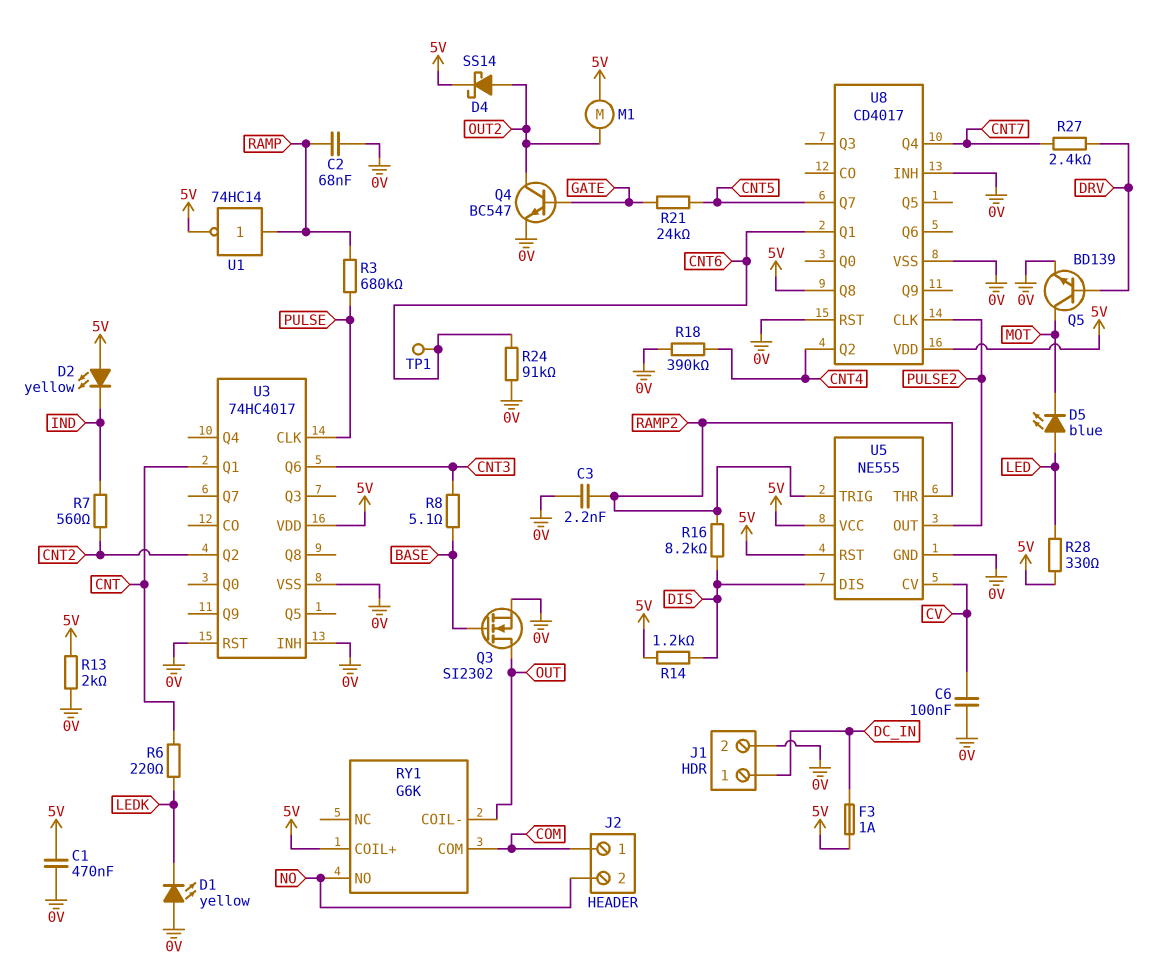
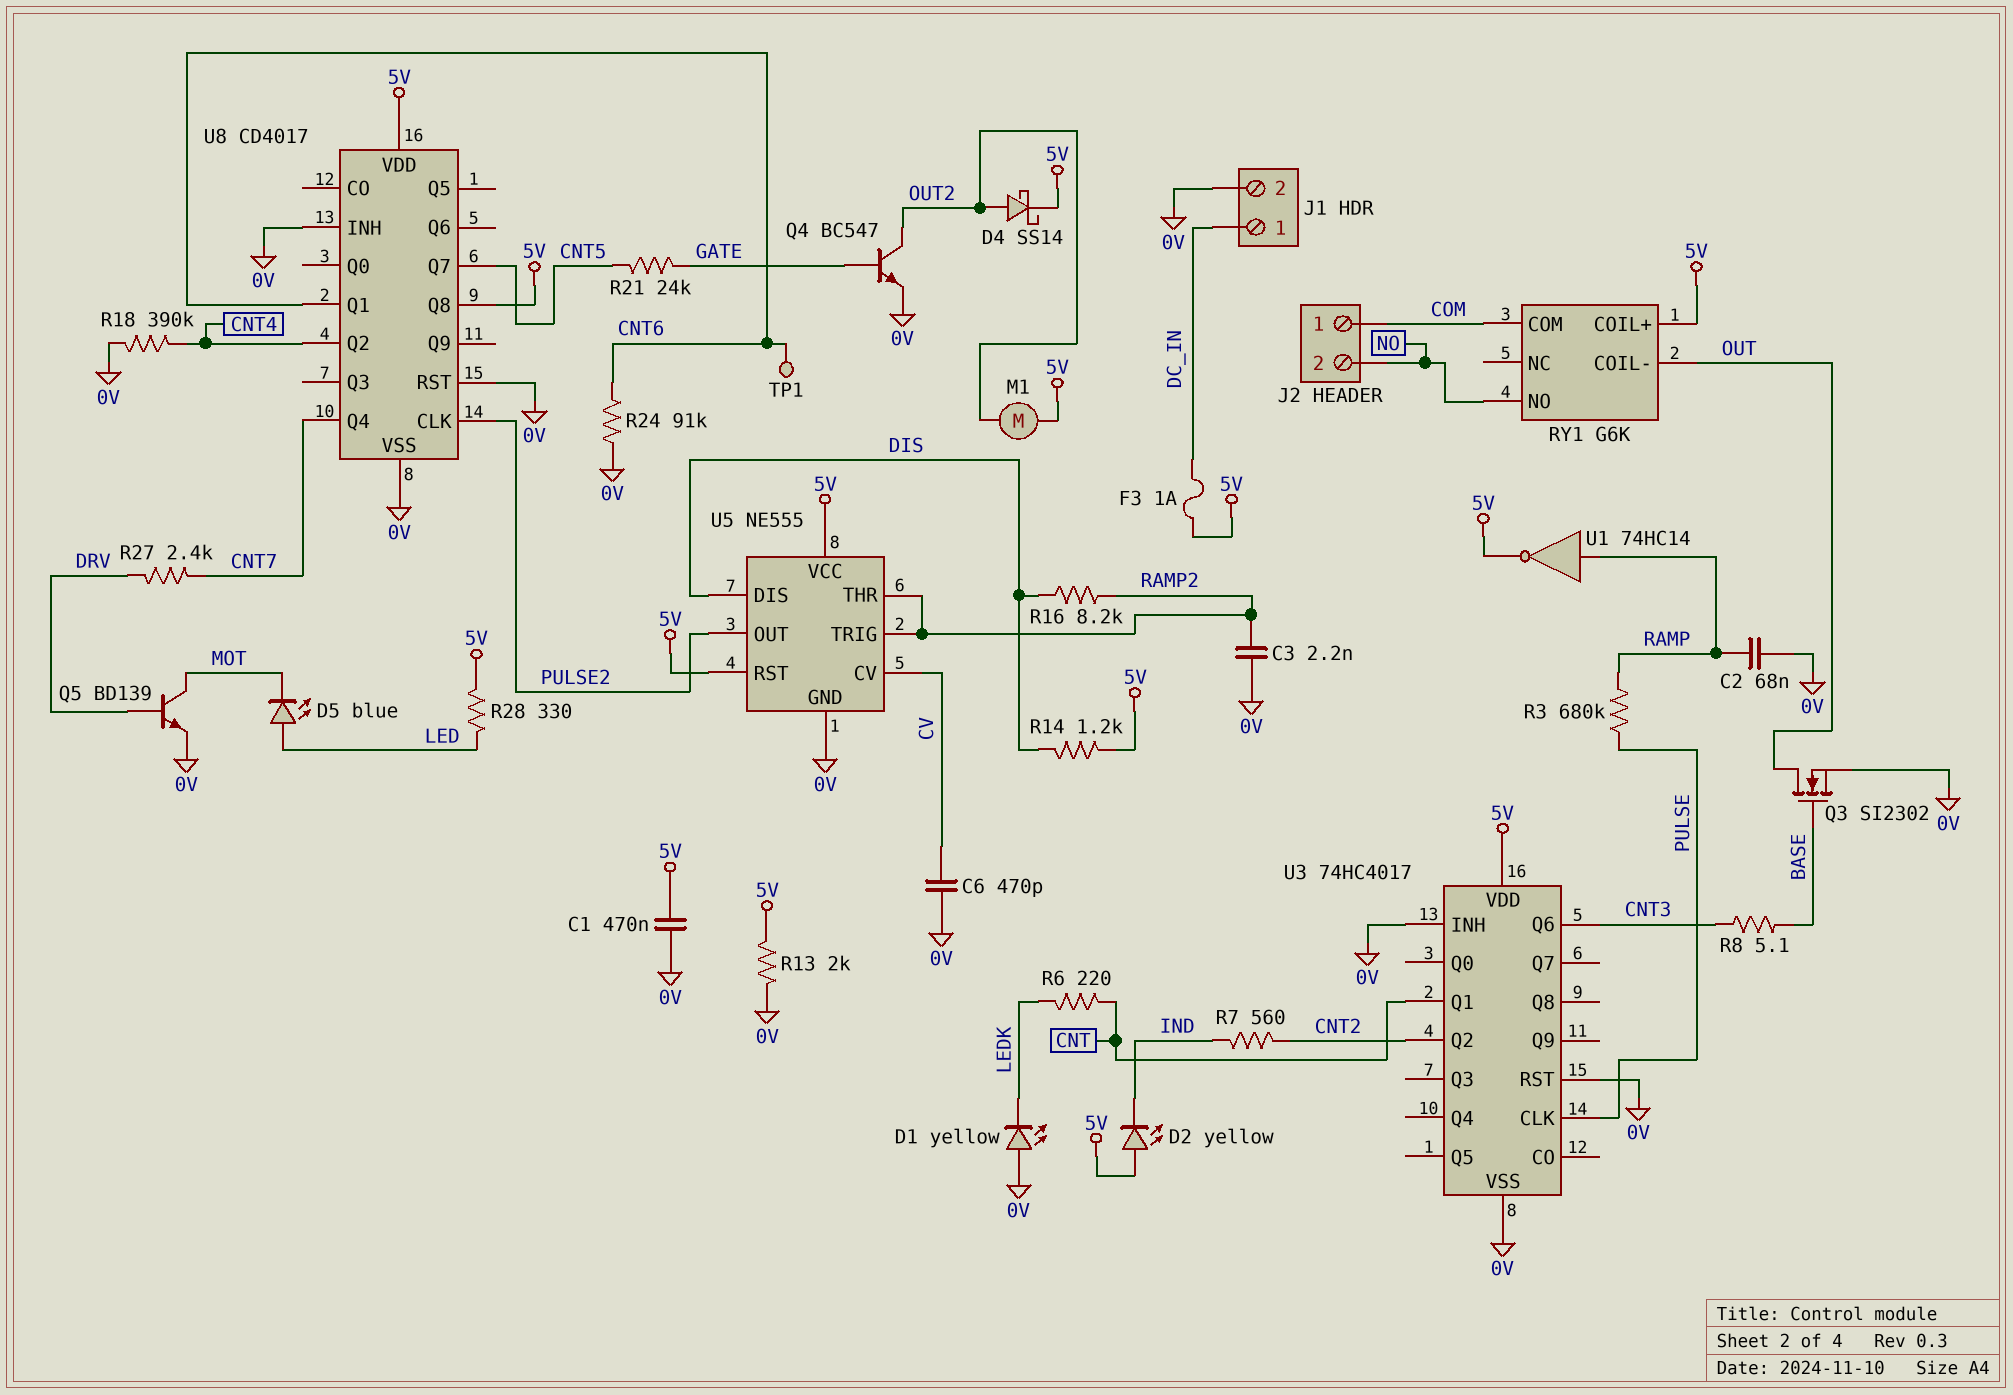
C6: 100nF (0V, CV) -> 470pF (0V, CV)

